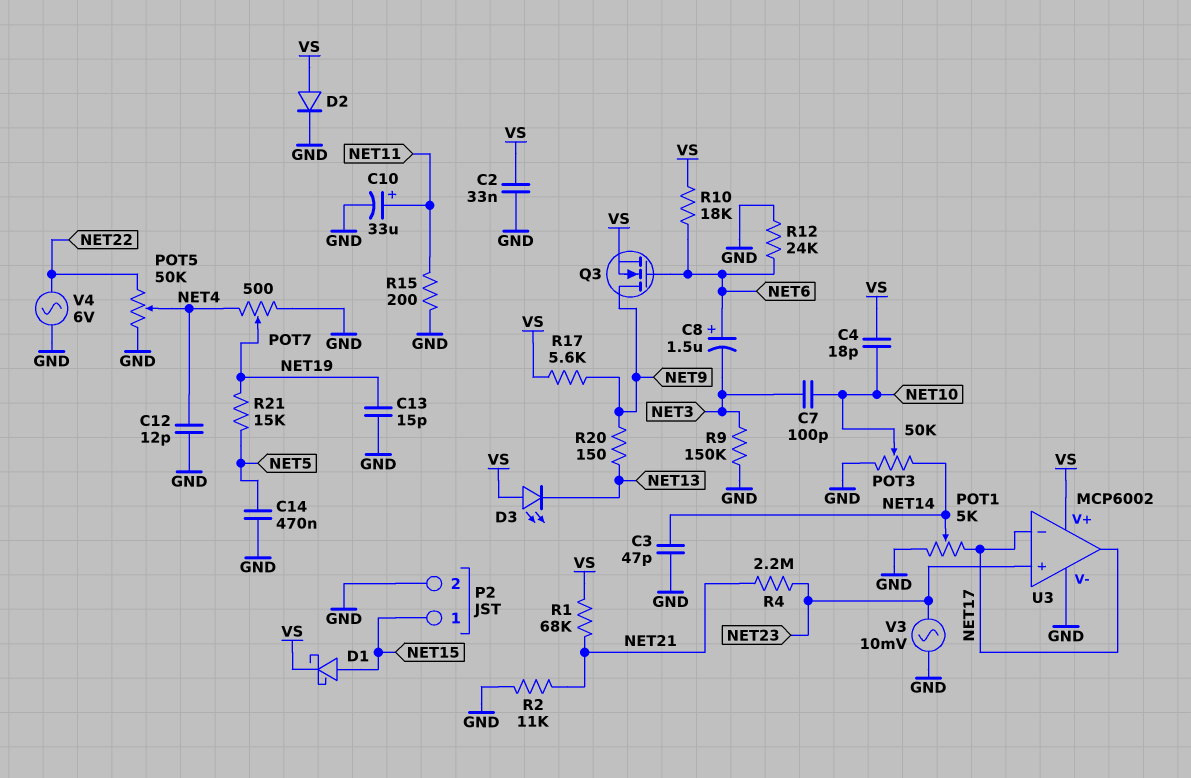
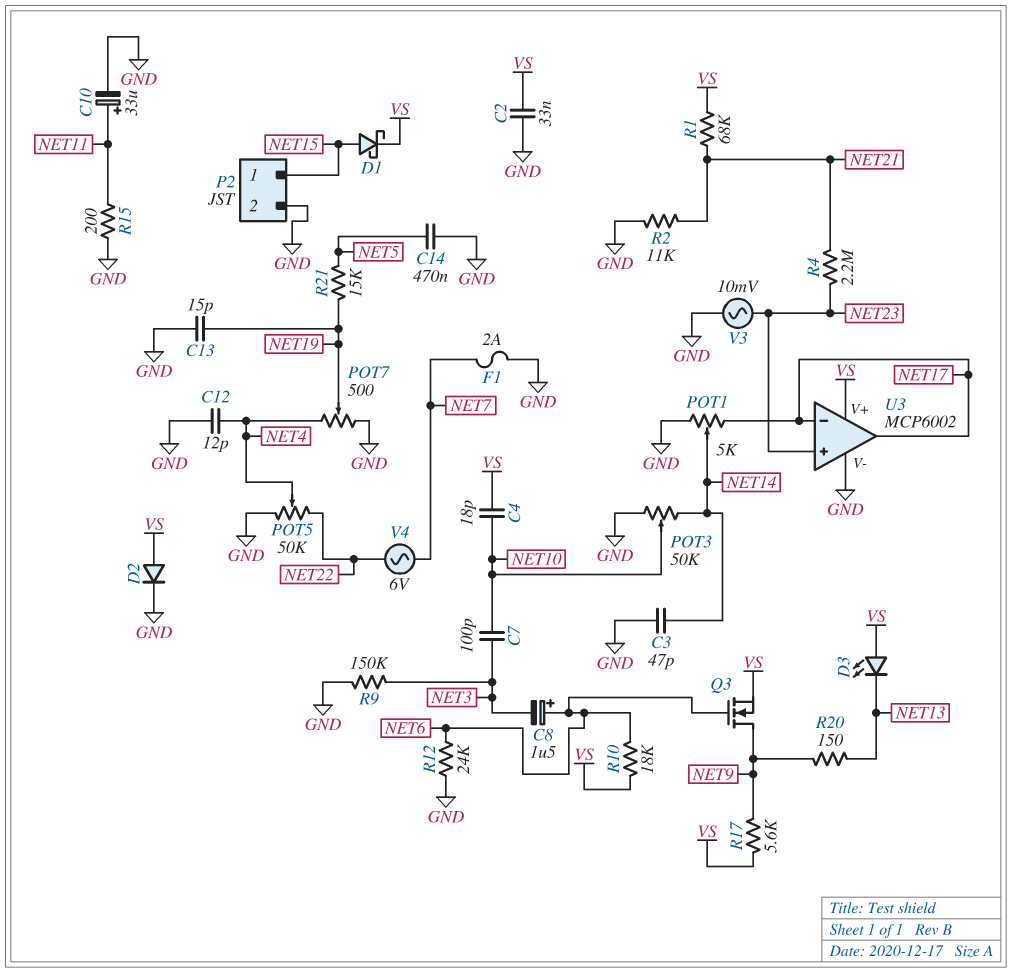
F1: none -> 2A (GND, NET7)
V4: AC 6V (GND, NET22) -> AC 6V (NET7, NET22)

